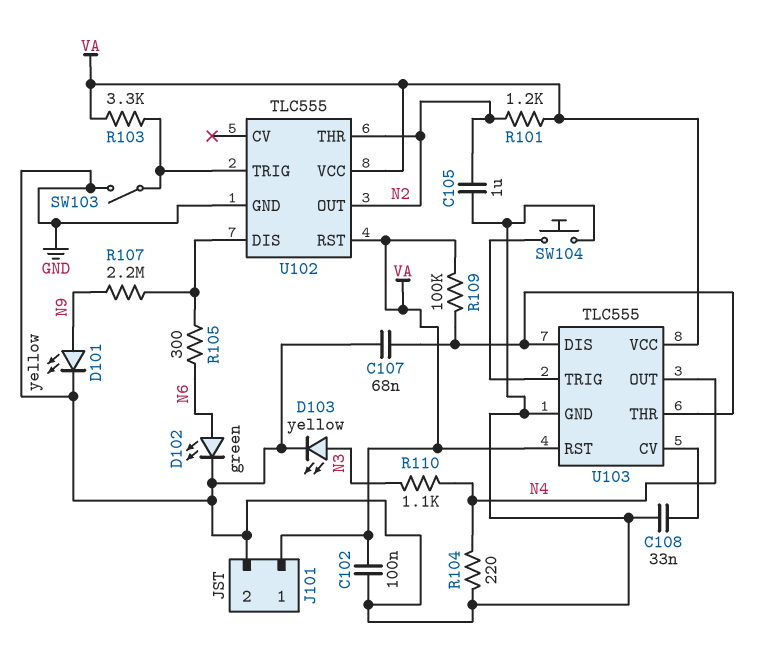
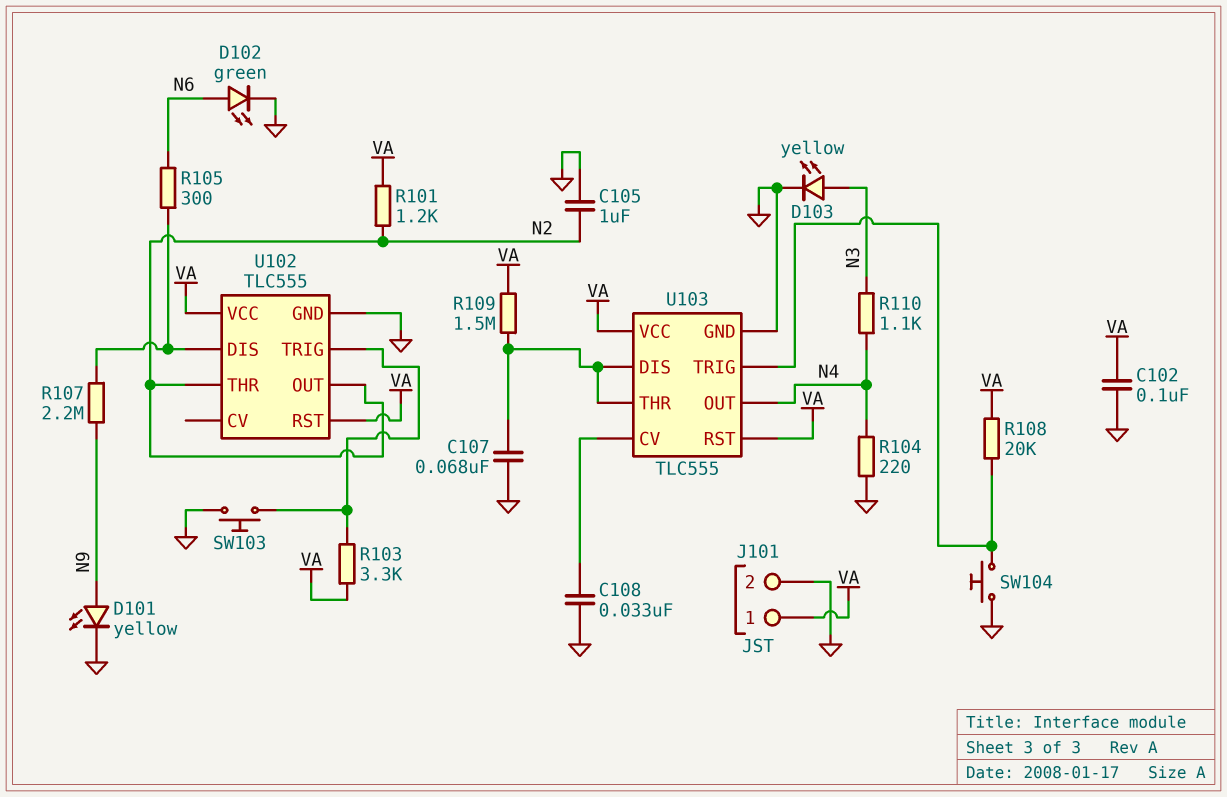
R108: none -> 20k (U103/TRIG, VA)
R109: 100k (U103/DIS, VA) -> 1.5M (U103/DIS, VA)
SW103: switch (GND, U102/TRIG) -> button (GND, U102/TRIG)

